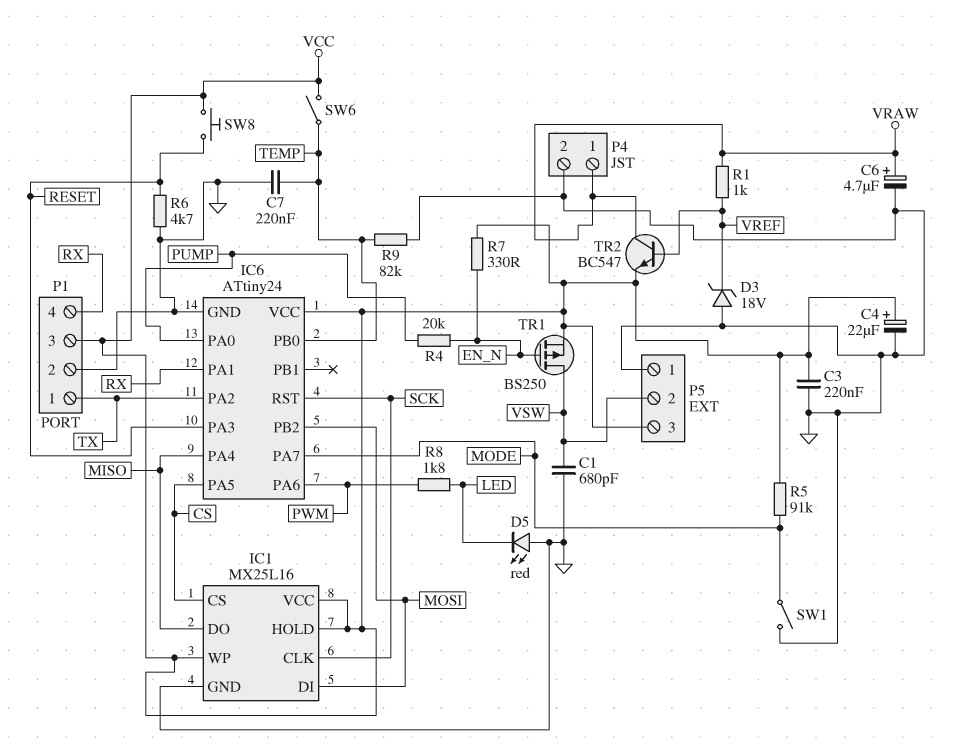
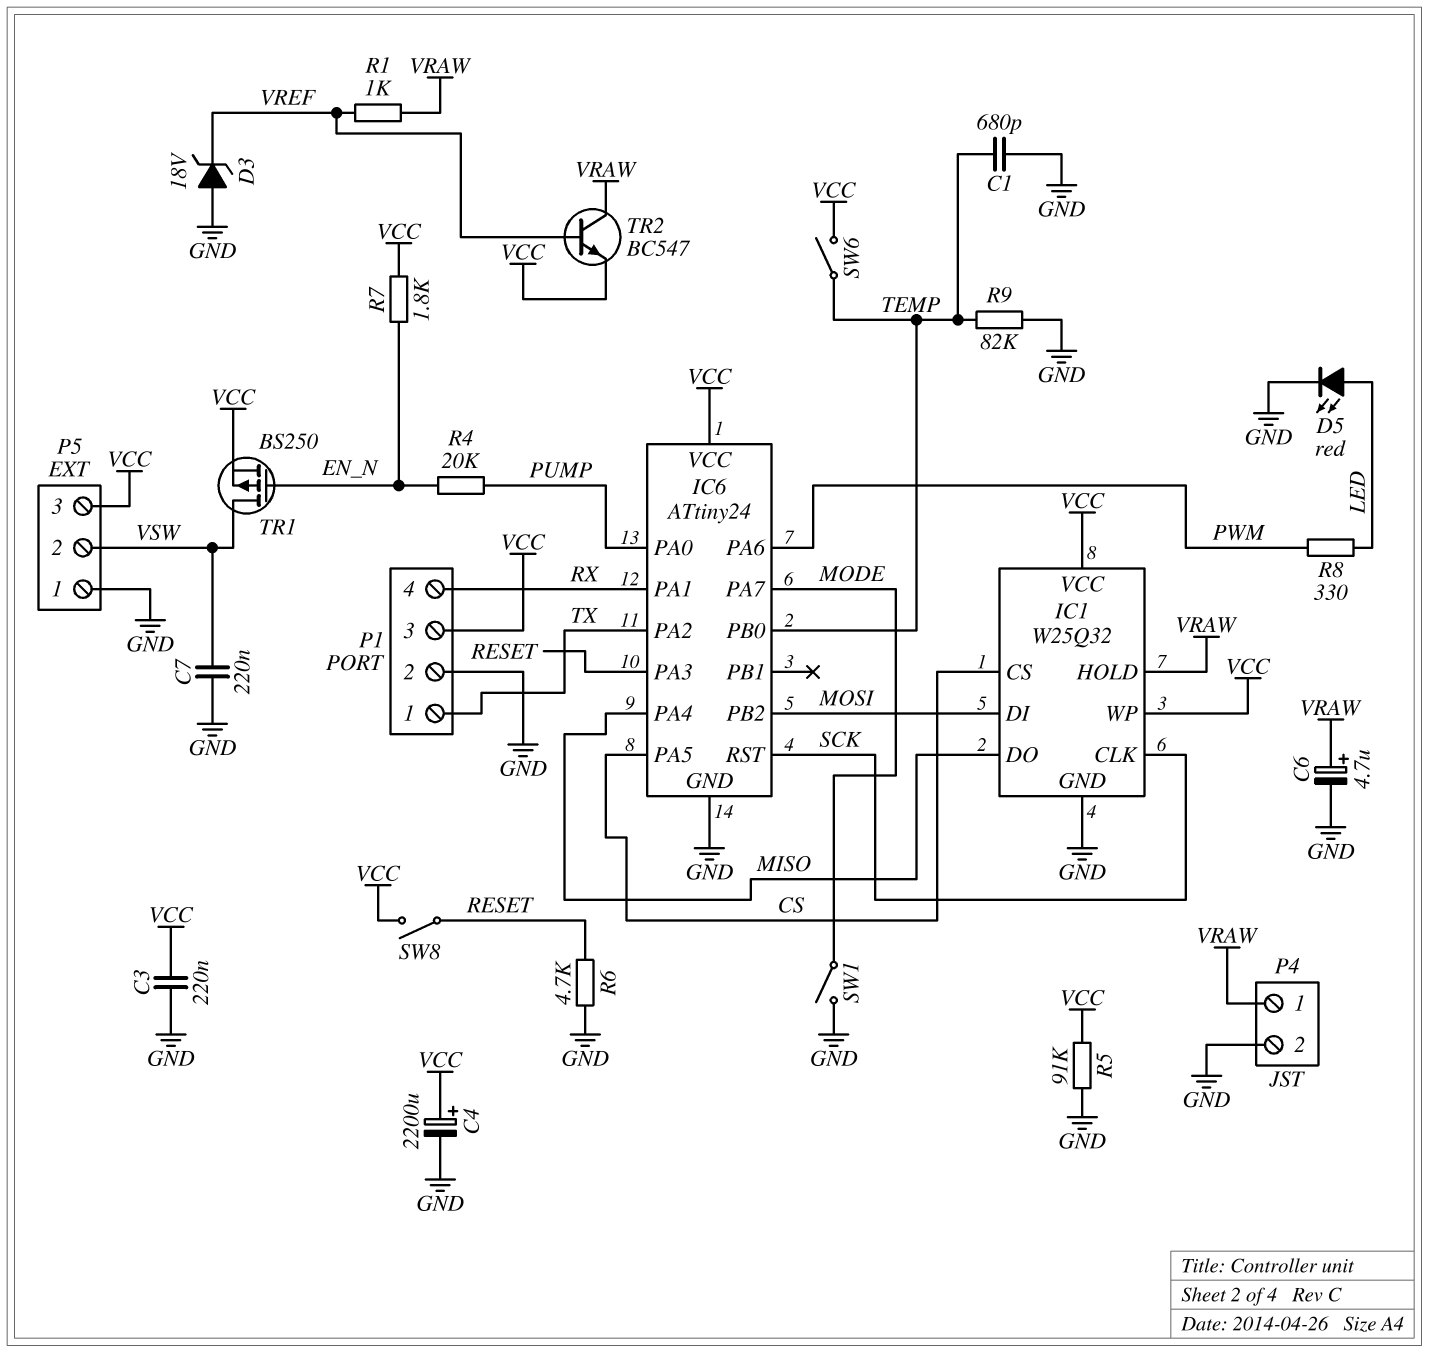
C1: 680pF (GND, VSW) -> 680pF (GND, TEMP)
C4: 22uF (plus VCC, minus GND) -> 2200uF (plus VCC, minus GND)
C7: 220nF (GND, TEMP) -> 220nF (GND, VSW)
D5: LED red (A GND, K LED) -> LED red (A LED, K GND)
IC1: MX25L16 -> W25Q32
IC1 pin HOLD: VCC -> VRAW
R5: 91k (MODE, VCC) -> 91k (GND, VCC)
R7: 330 (EN_N, VCC) -> 1.8k (EN_N, VCC)
R8: 1.8k (LED, PWM) -> 330 (LED, PWM)
SW8: button (RESET, VCC) -> switch (RESET, VCC)

